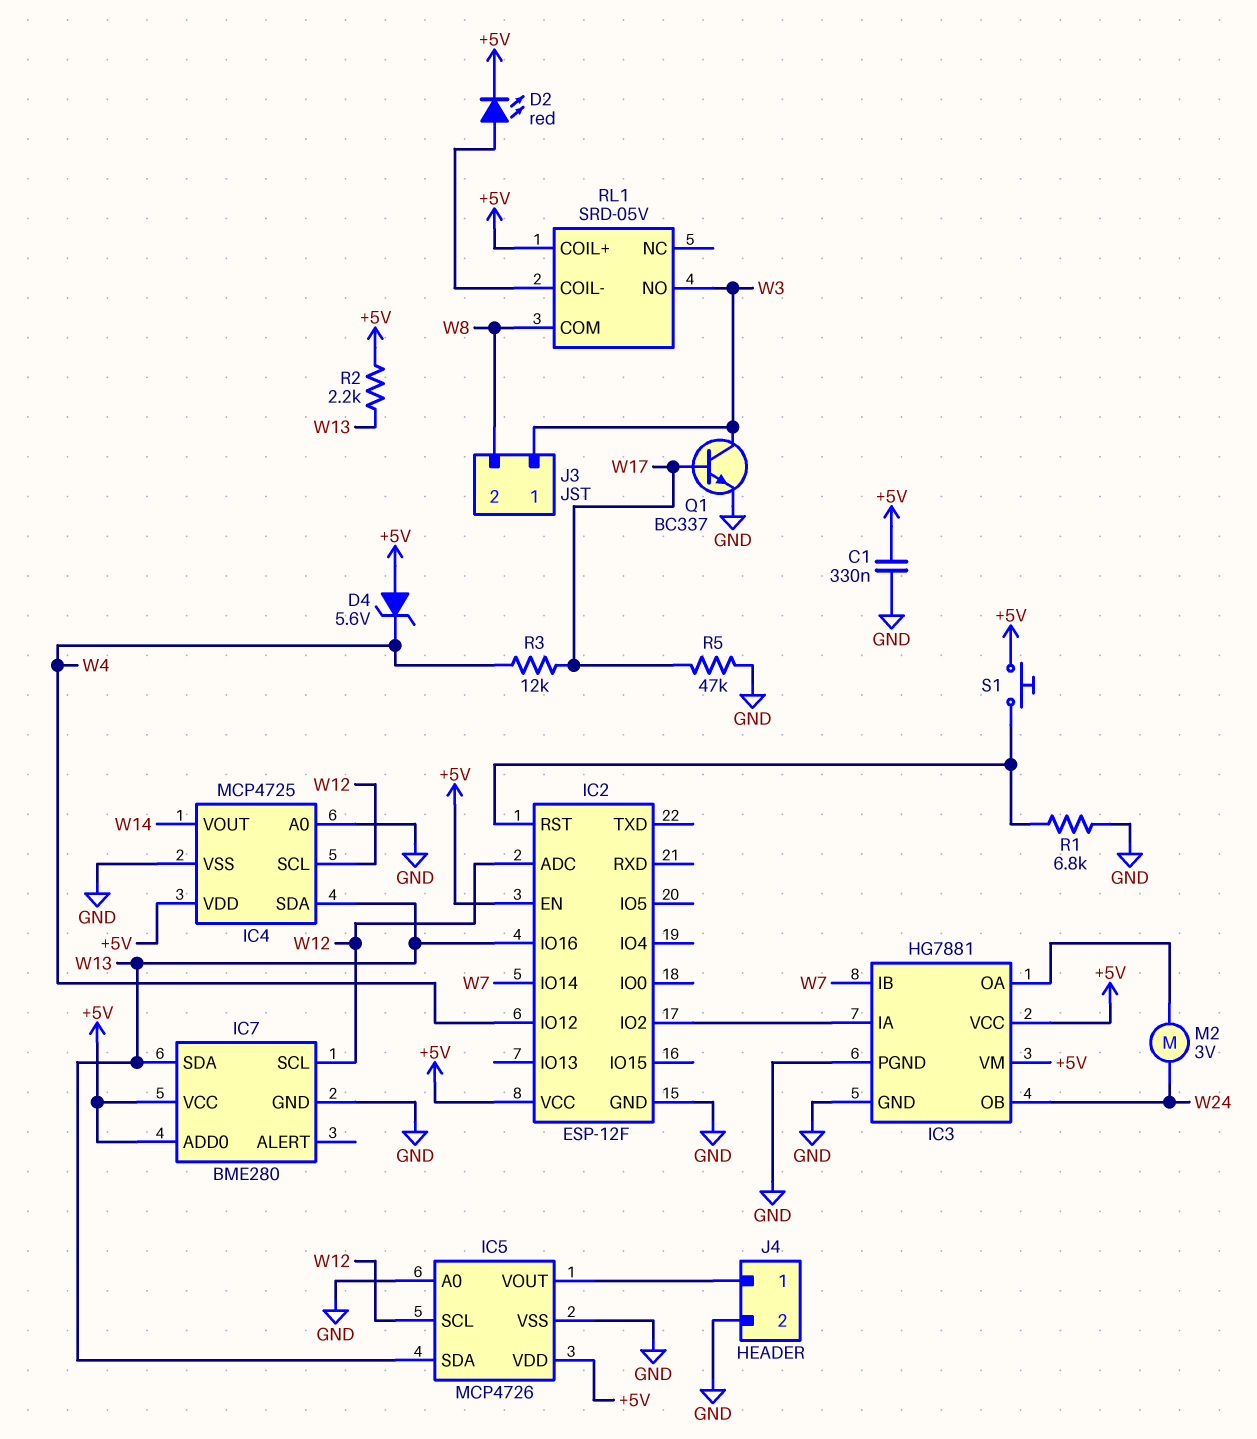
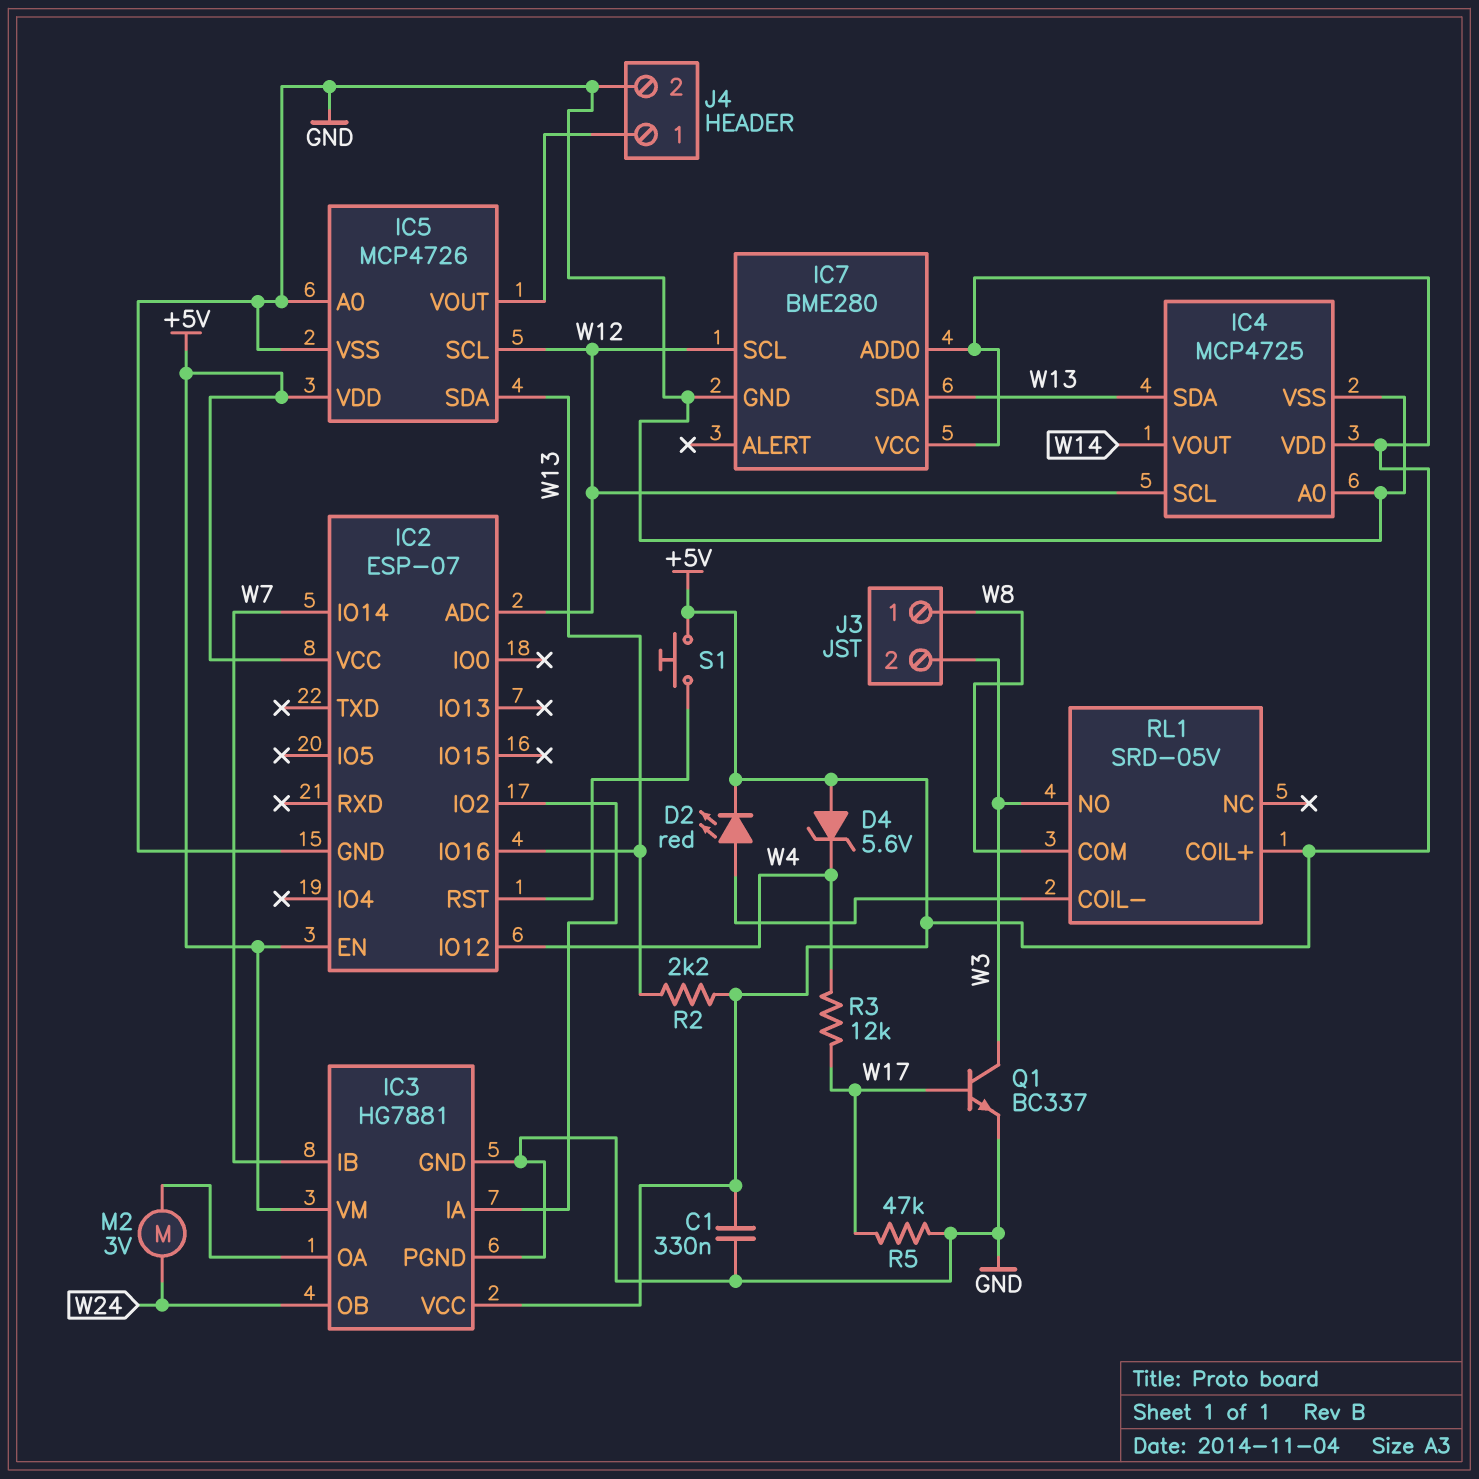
IC2: ESP-12F -> ESP-07
J3 pin 1: W3 -> W8
J3 pin 2: W8 -> W3
R1: 6.8k (GND, IC2/RST) -> none

